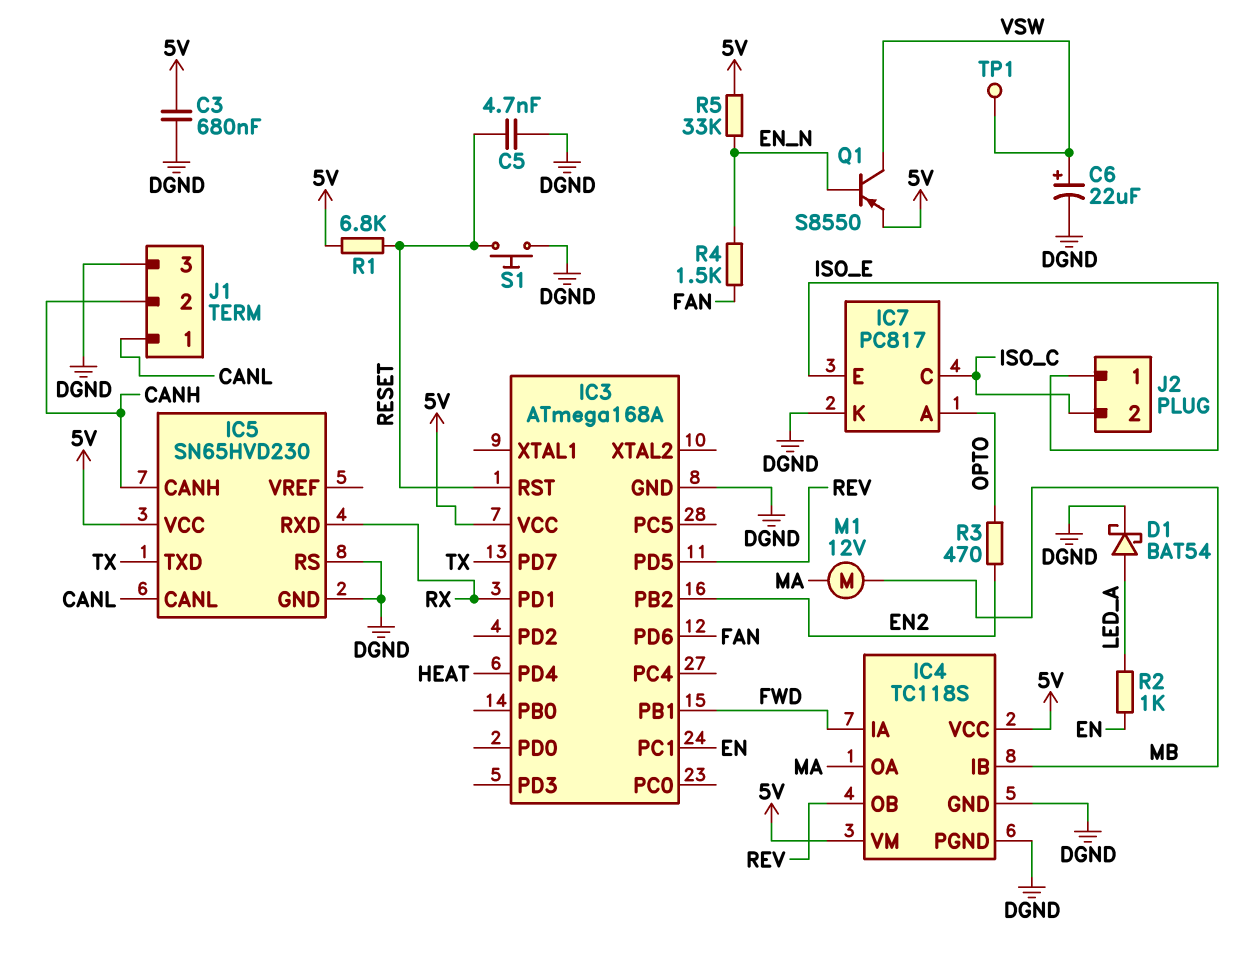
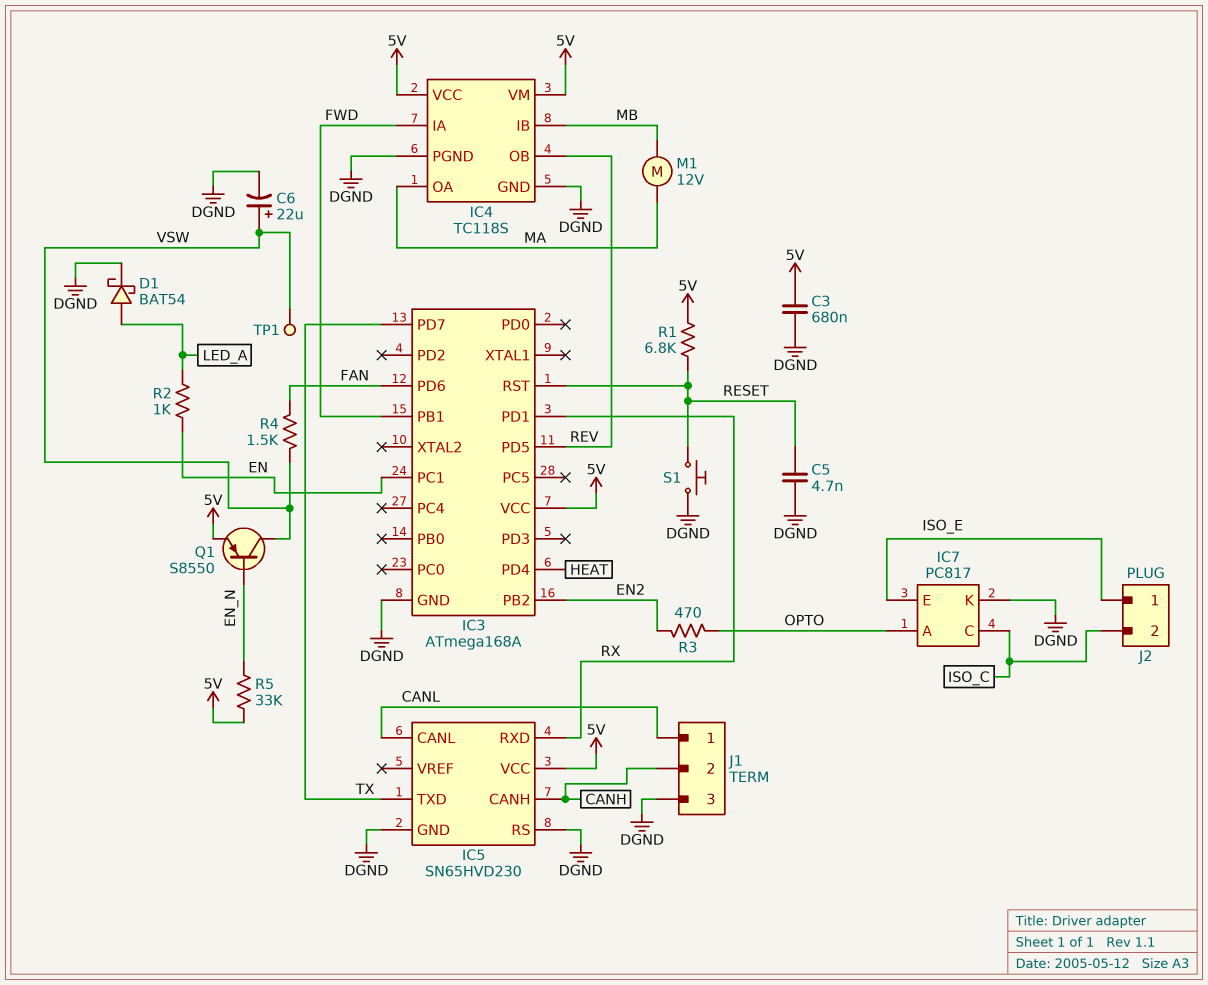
R4: 1.5k (EN_N, FAN) -> 1.5k (FAN, VSW)

